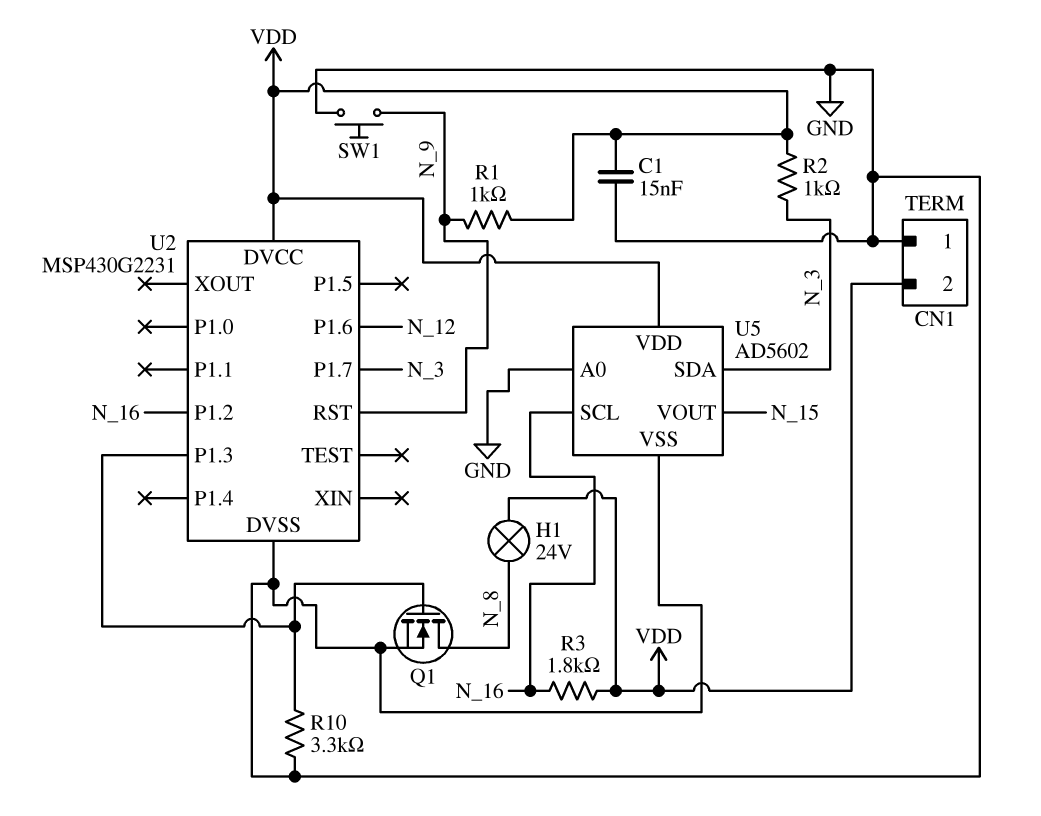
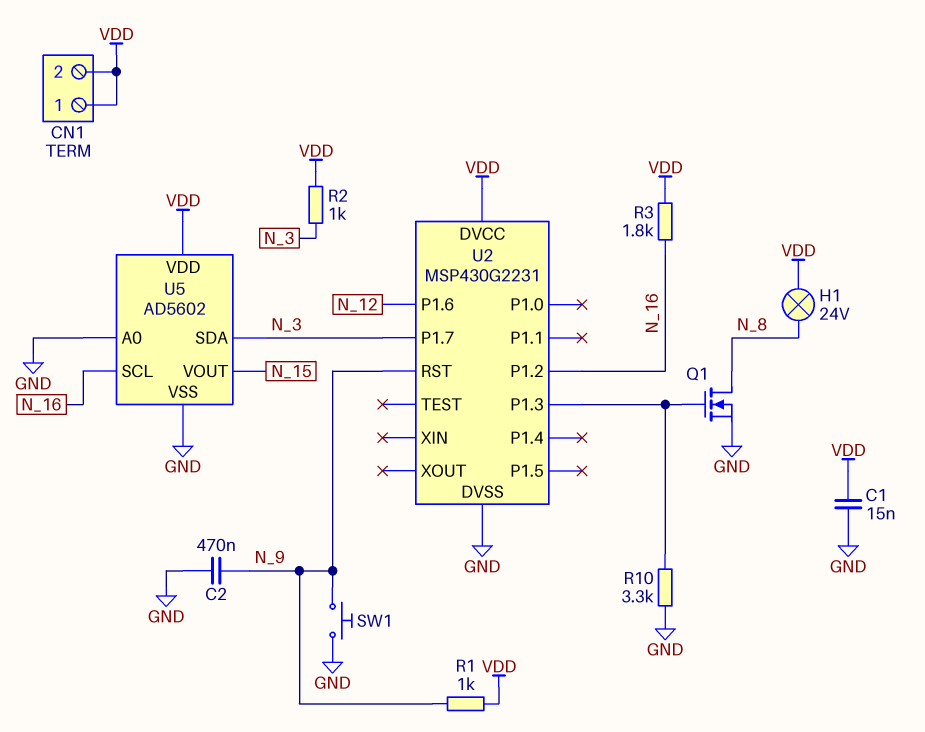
C2: none -> 470nF (GND, N_9)
CN1 pin 1: GND -> VDD

